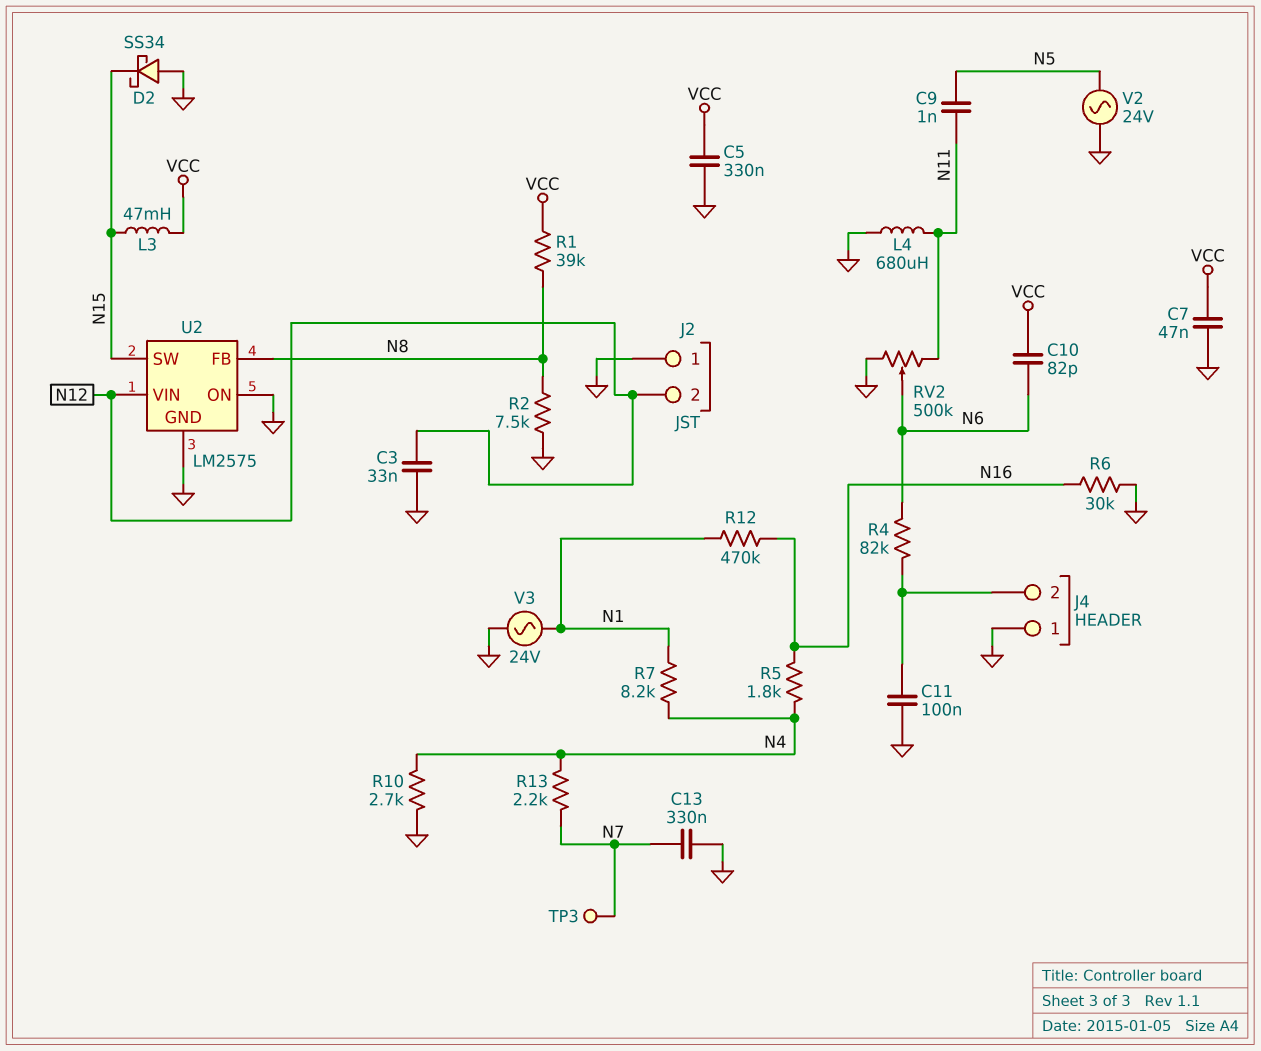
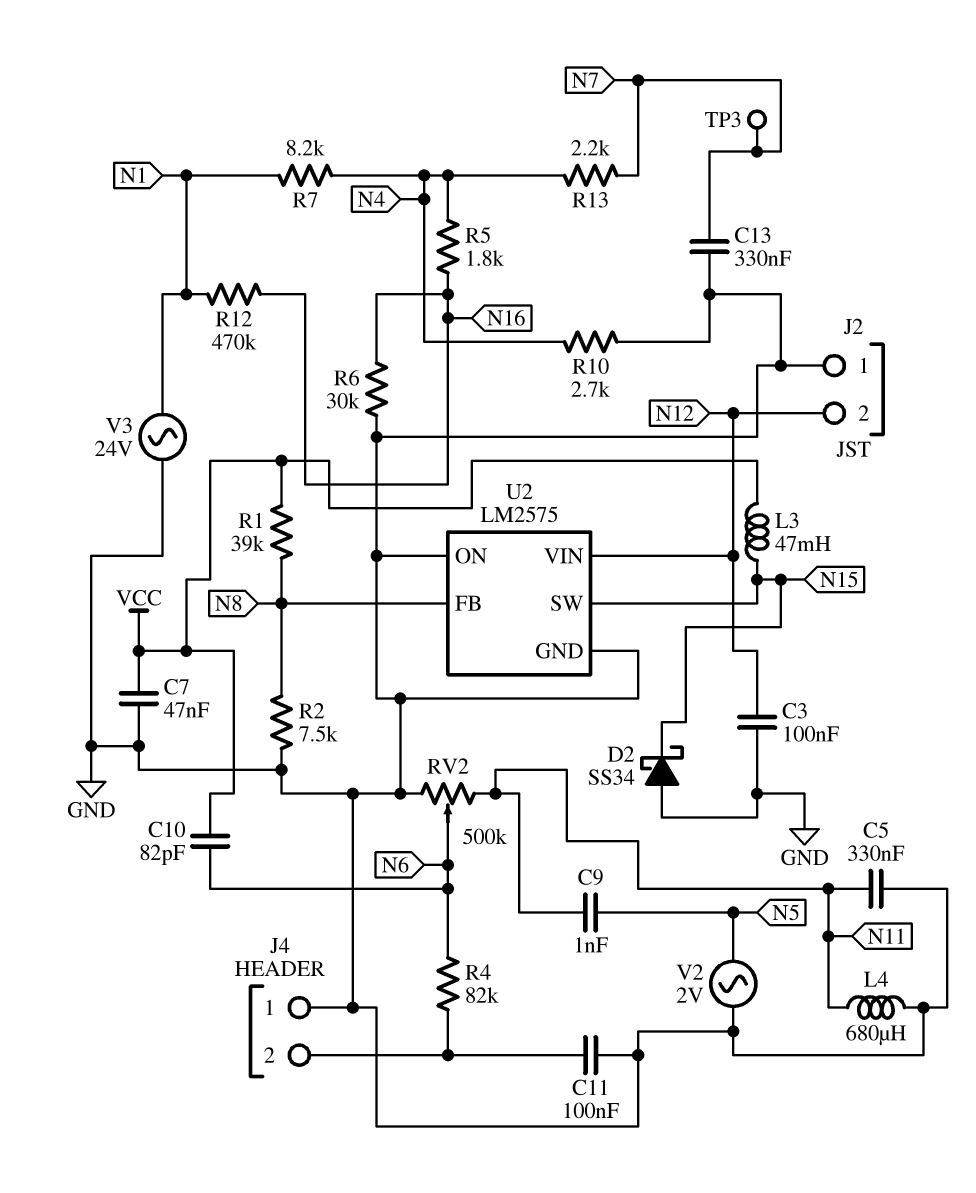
C3: 33nF (GND, N12) -> 100nF (GND, N12)
C5: 330nF (GND, VCC) -> 330nF (GND, N11)
V2: AC 24V (GND, N5) -> AC 2V (GND, N5)

